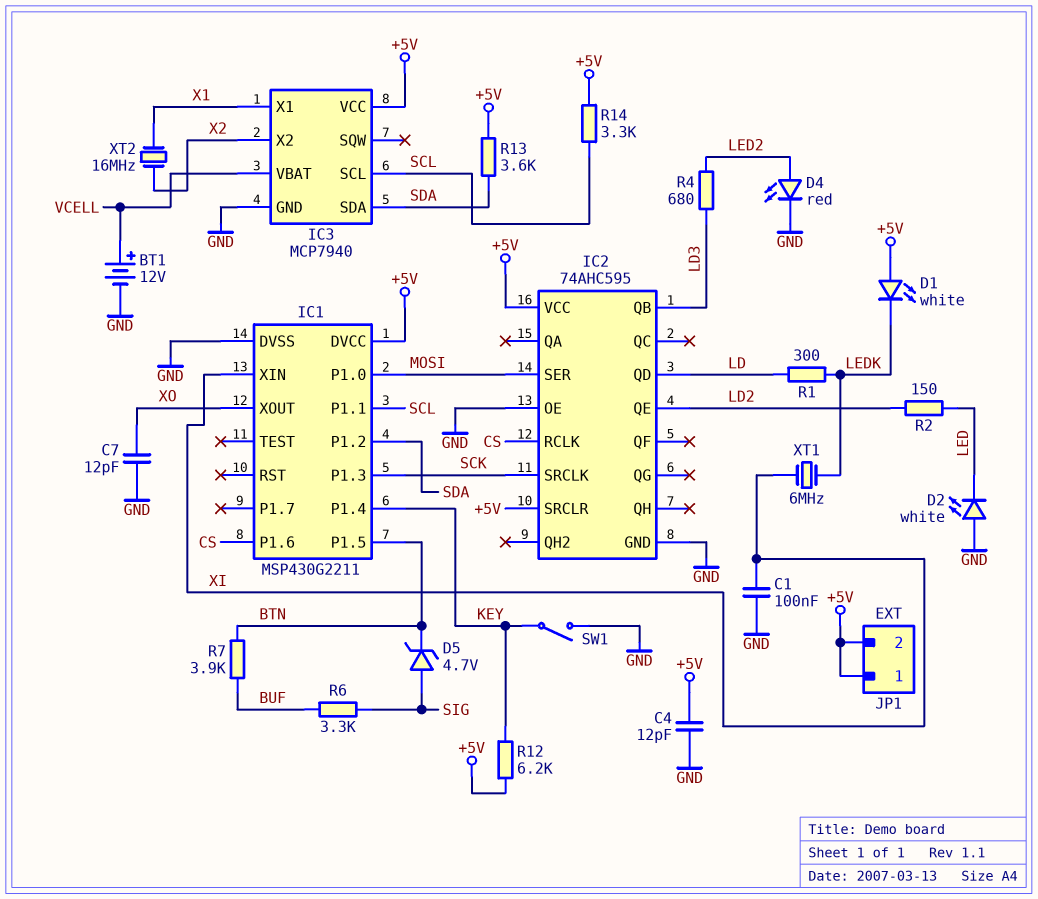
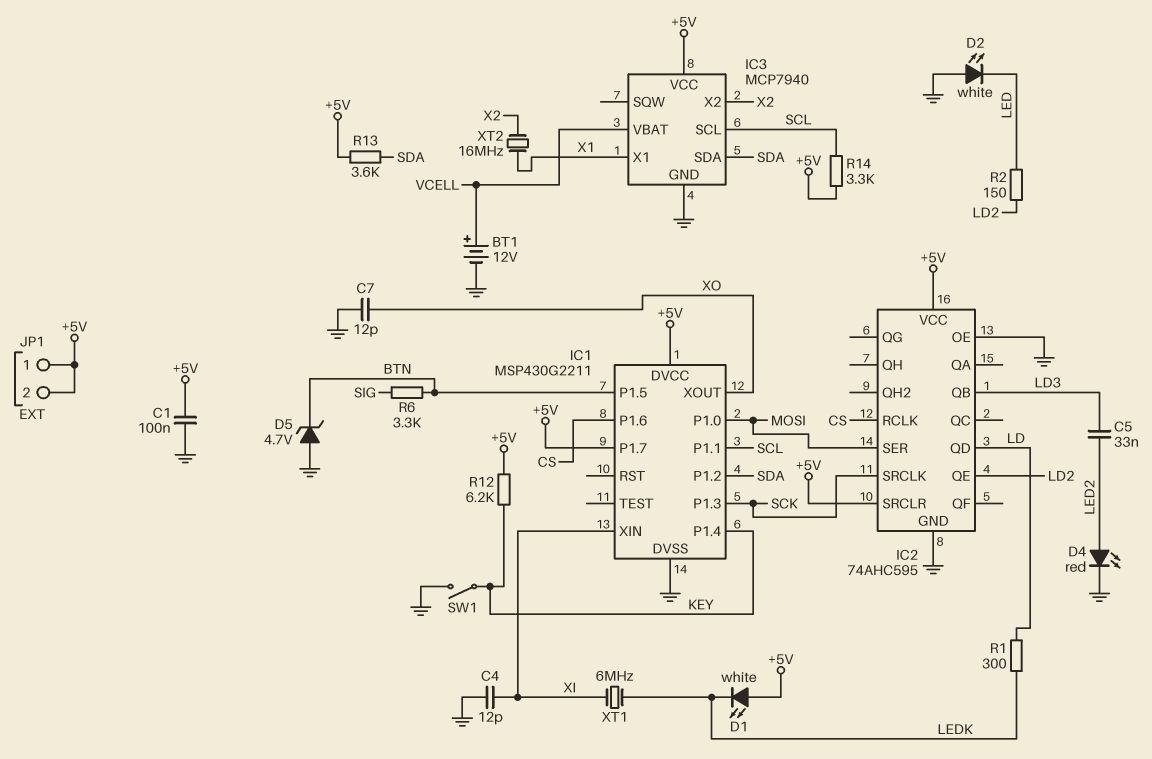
C1: 100nF (GND, XI) -> 100nF (+5V, GND)
C4: 12pF (+5V, GND) -> 12pF (GND, XI)
C5: none -> 33nF (LD3, LED2)
D5: zener 4.7V (A SIG, K BTN) -> zener 4.7V (A GND, K BTN)
IC1 pin P1.7: none -> +5V
R4: 680 (LD3, LED2) -> none
R6: 3.3k (BUF, SIG) -> 3.3k (BTN, SIG)
R7: 3.9k (BTN, BUF) -> none

